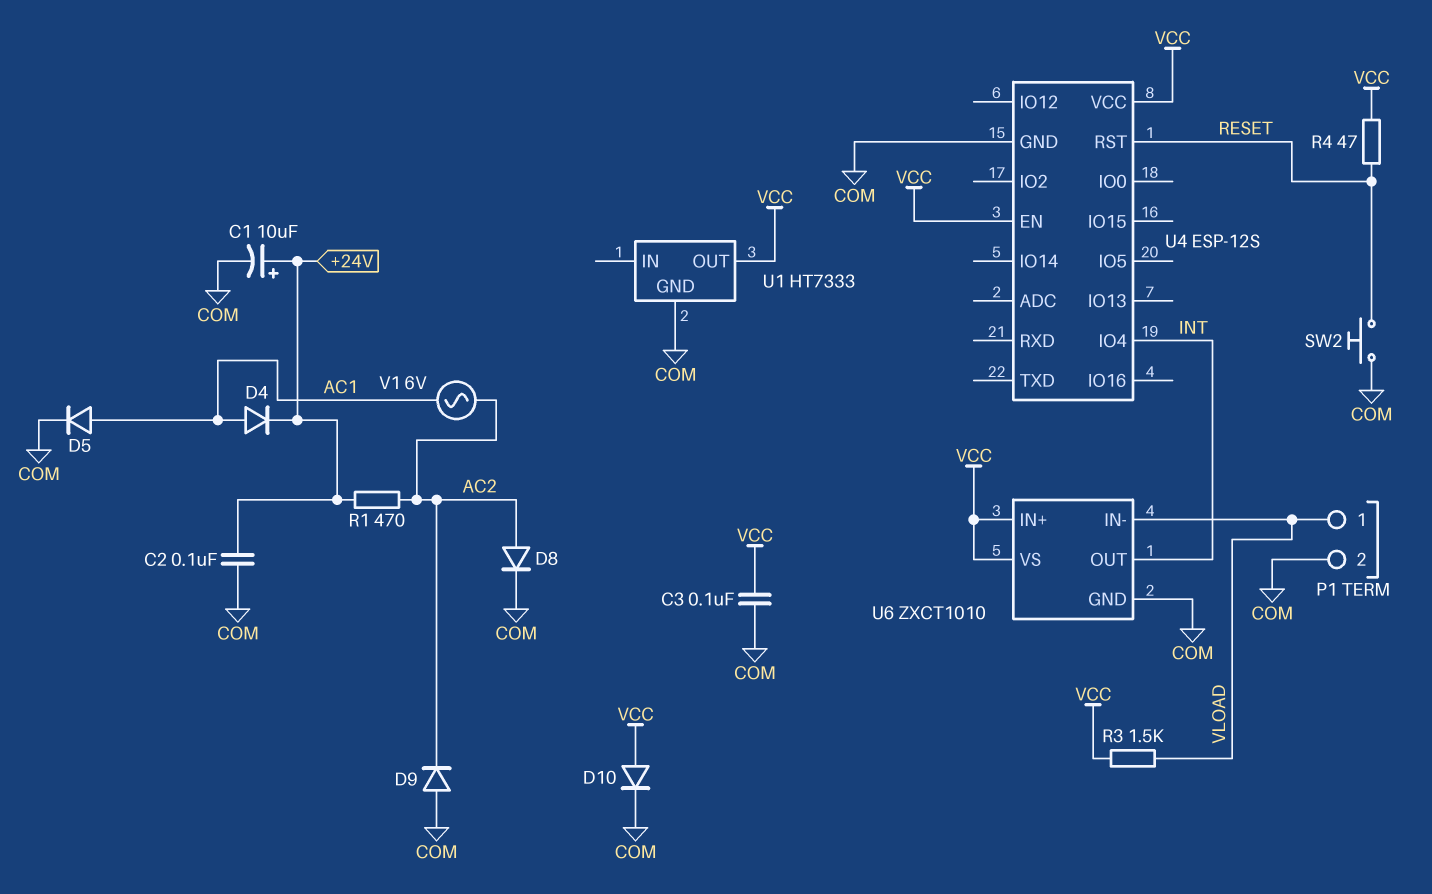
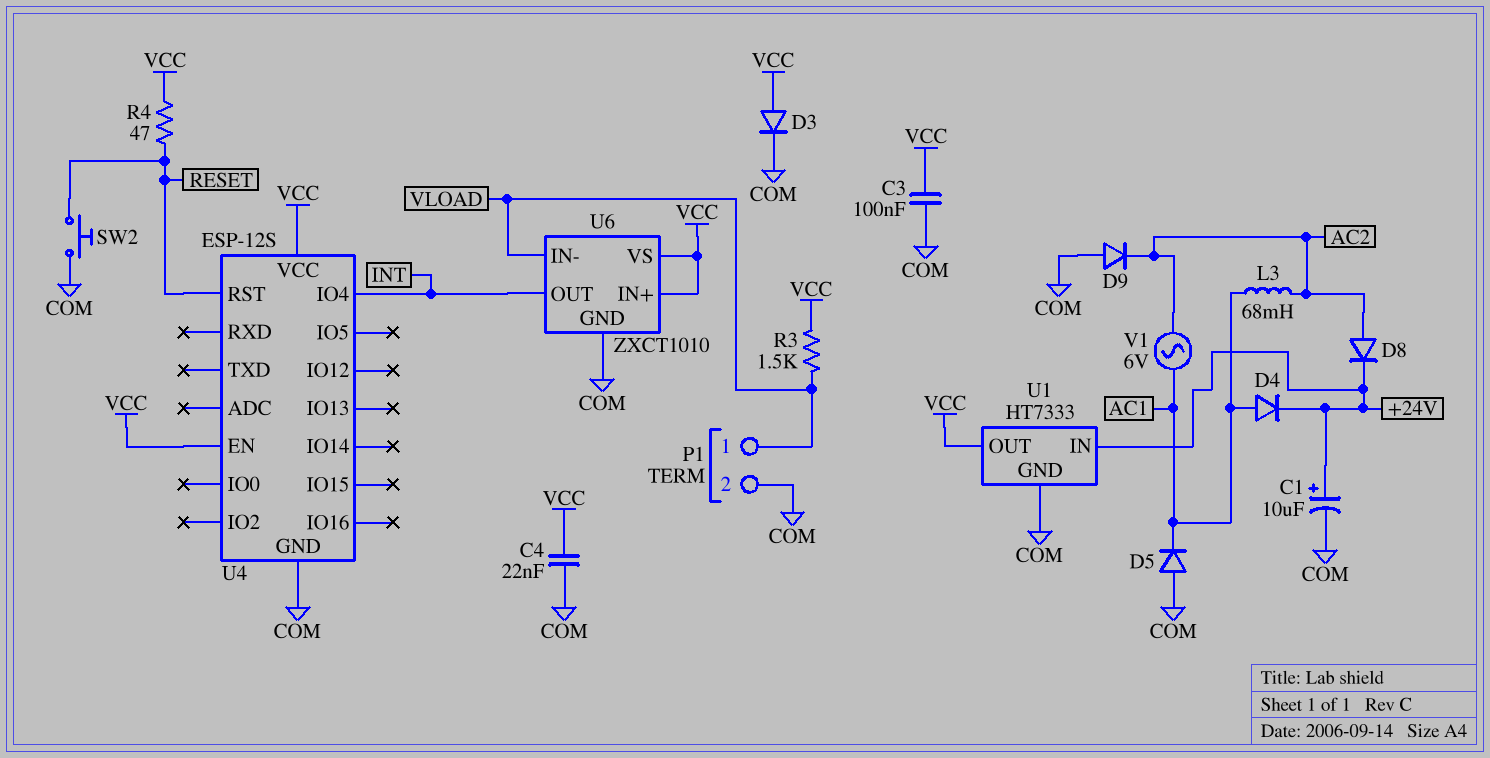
C2: 100nF (+24V, COM) -> none
C4: none -> 22nF (COM, VCC)
D3: none -> diode (A VCC, K COM)
D5: diode (A AC1, K COM) -> diode (A COM, K AC1)
D8: diode (A AC2, K COM) -> diode (A AC2, K +24V)
D10: diode (A VCC, K COM) -> none
L3: none -> 68mH (AC1, AC2)
R1: 470 (+24V, AC2) -> none
U1 pin IN: none -> +24V

